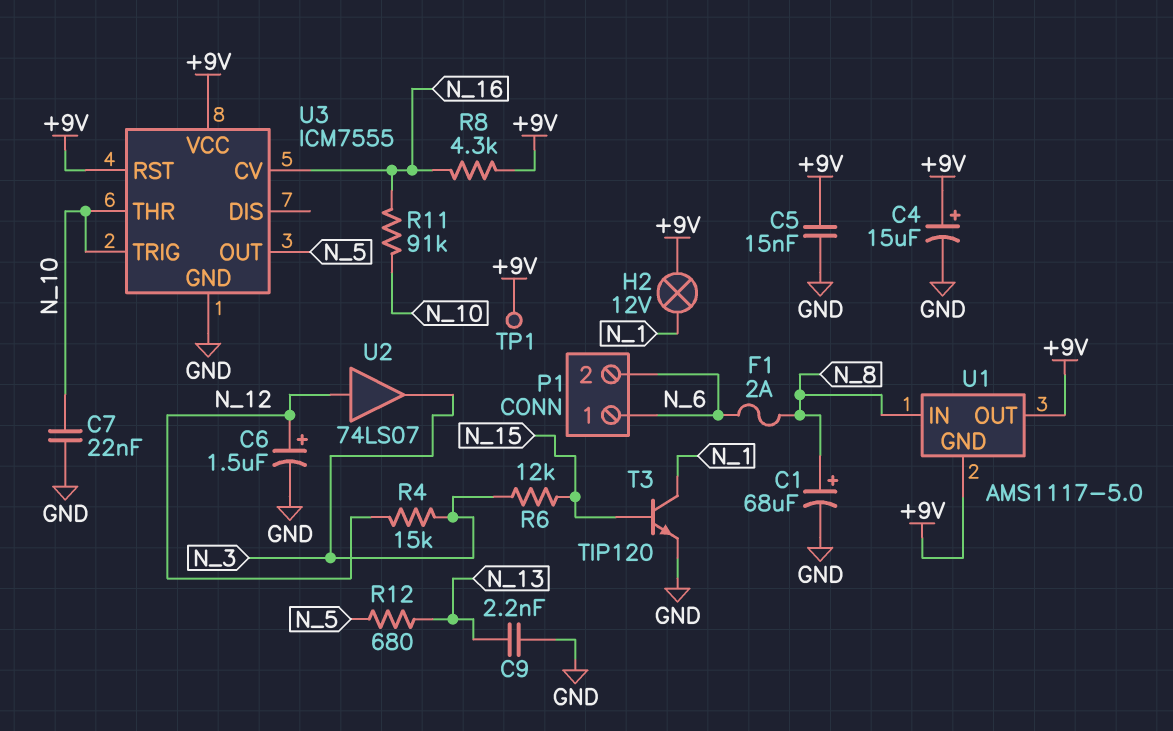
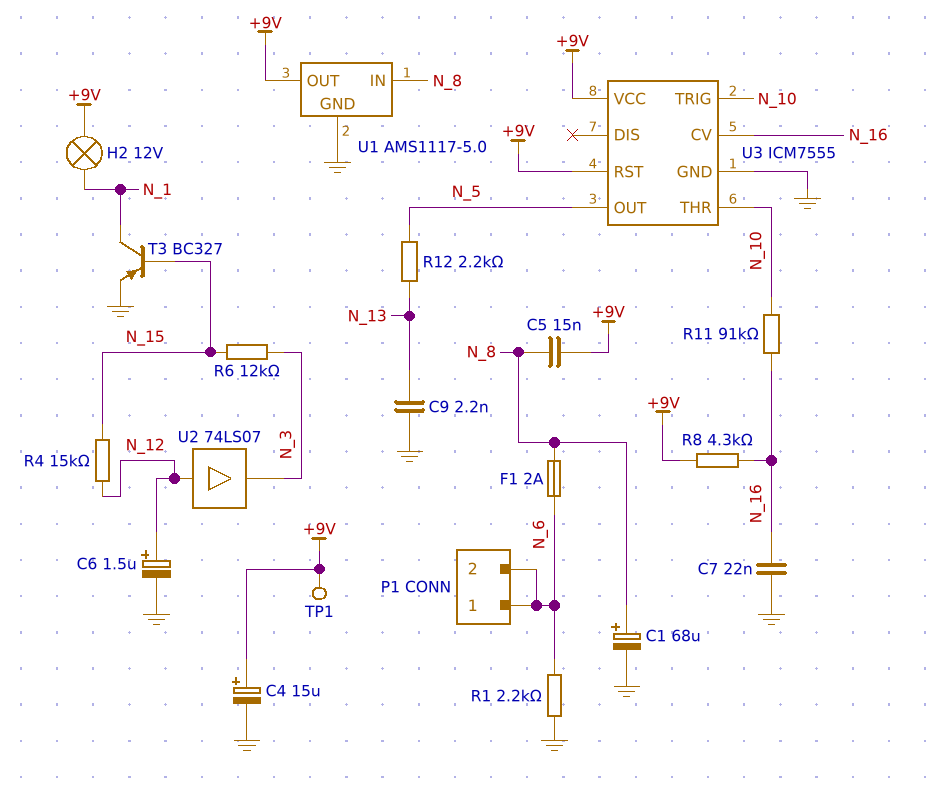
C5: 15nF (+9V, GND) -> 15nF (+9V, N_8)
C7: 22nF (GND, N_10) -> 22nF (GND, N_16)
R1: none -> 2.2k (GND, N_6)
R4: 15k (N_3, N_12) -> 15k (N_12, N_15)
R12: 680 (N_5, N_13) -> 2.2k (N_5, N_13)
T3: NPN TIP120 (B N_15, C N_1, E GND) -> PNP BC327 (B N_15, C N_1, E GND)
U1 pin GND: +9V -> GND

